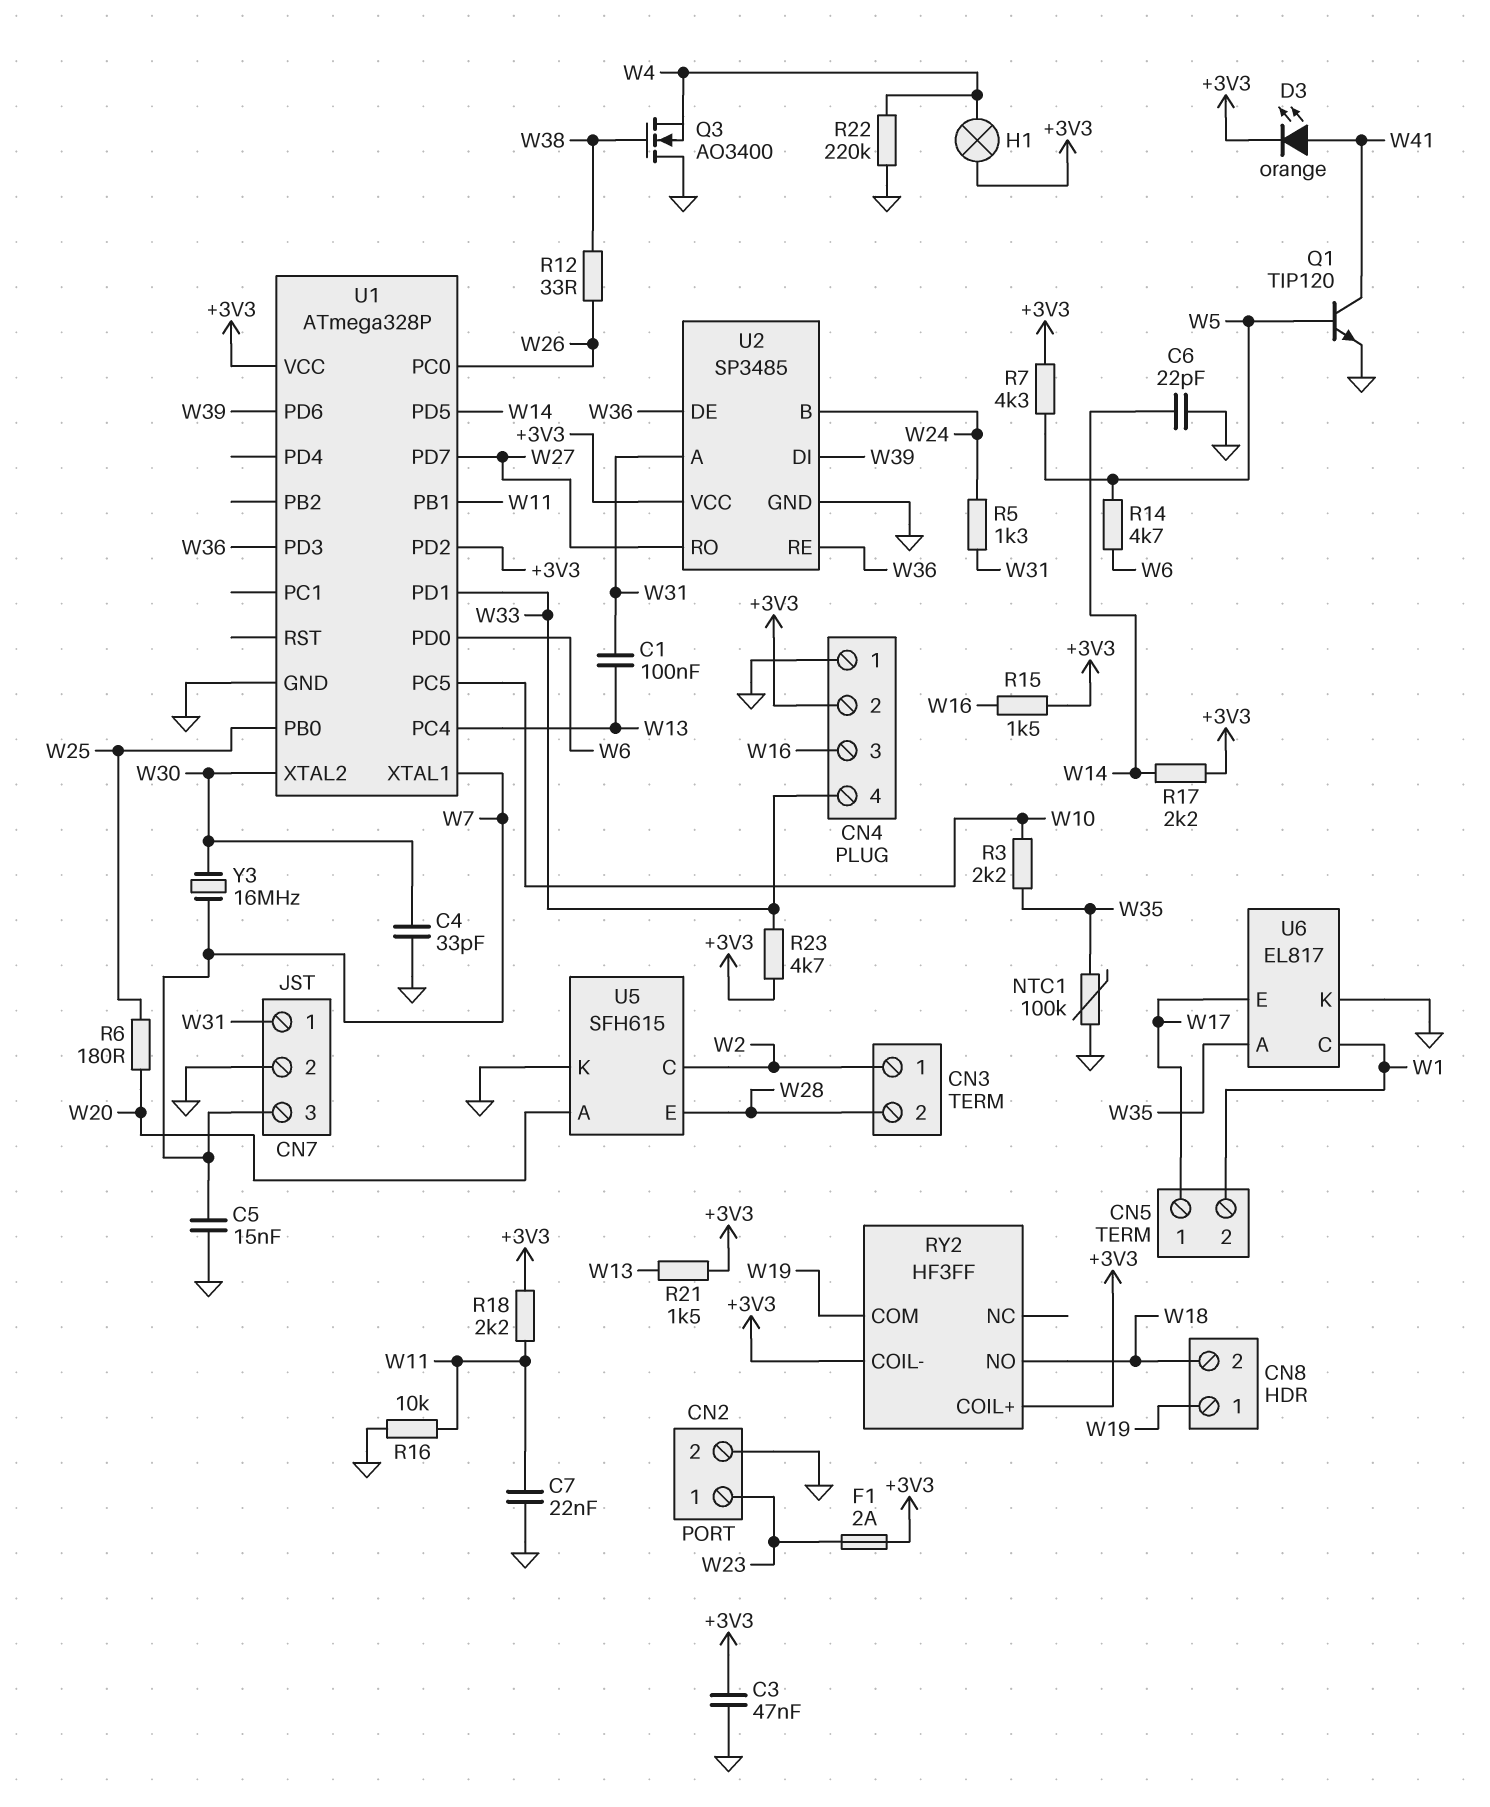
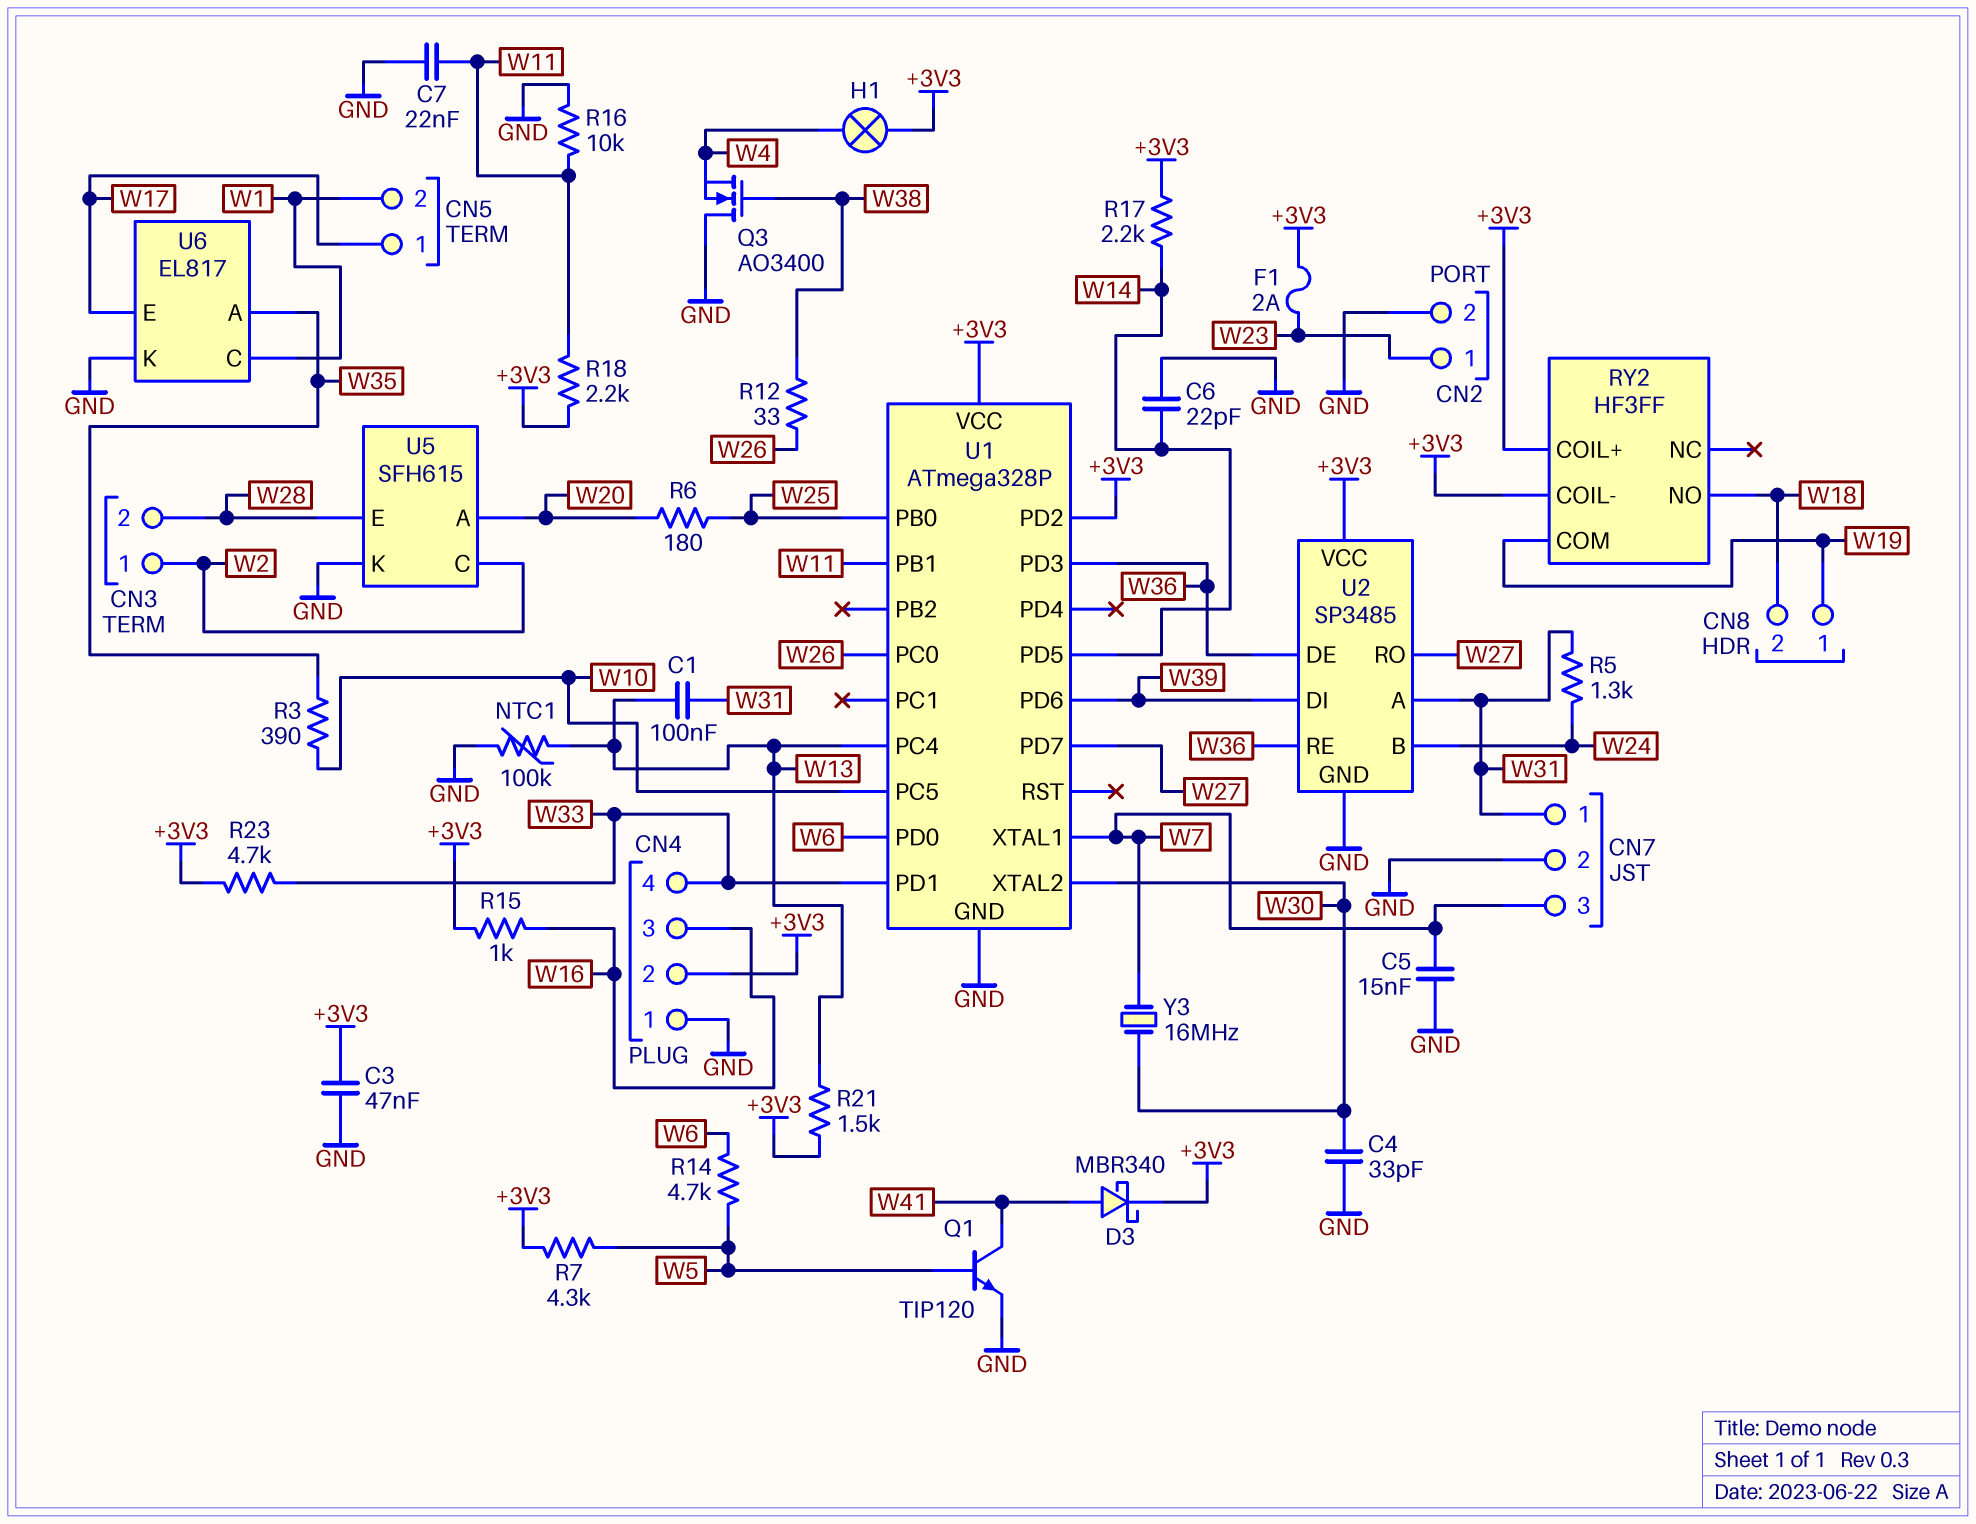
D3: LED orange (A W41, K +3V3) -> schottky MBR340 (A W41, K +3V3)
NTC1: 100k (GND, W35) -> 100k (GND, W13)
R3: 2.2k (W10, W35) -> 390 (W10, W35)
R15: 1.5k (+3V3, W16) -> 1k (+3V3, W16)
R22: 220k (GND, W4) -> none

